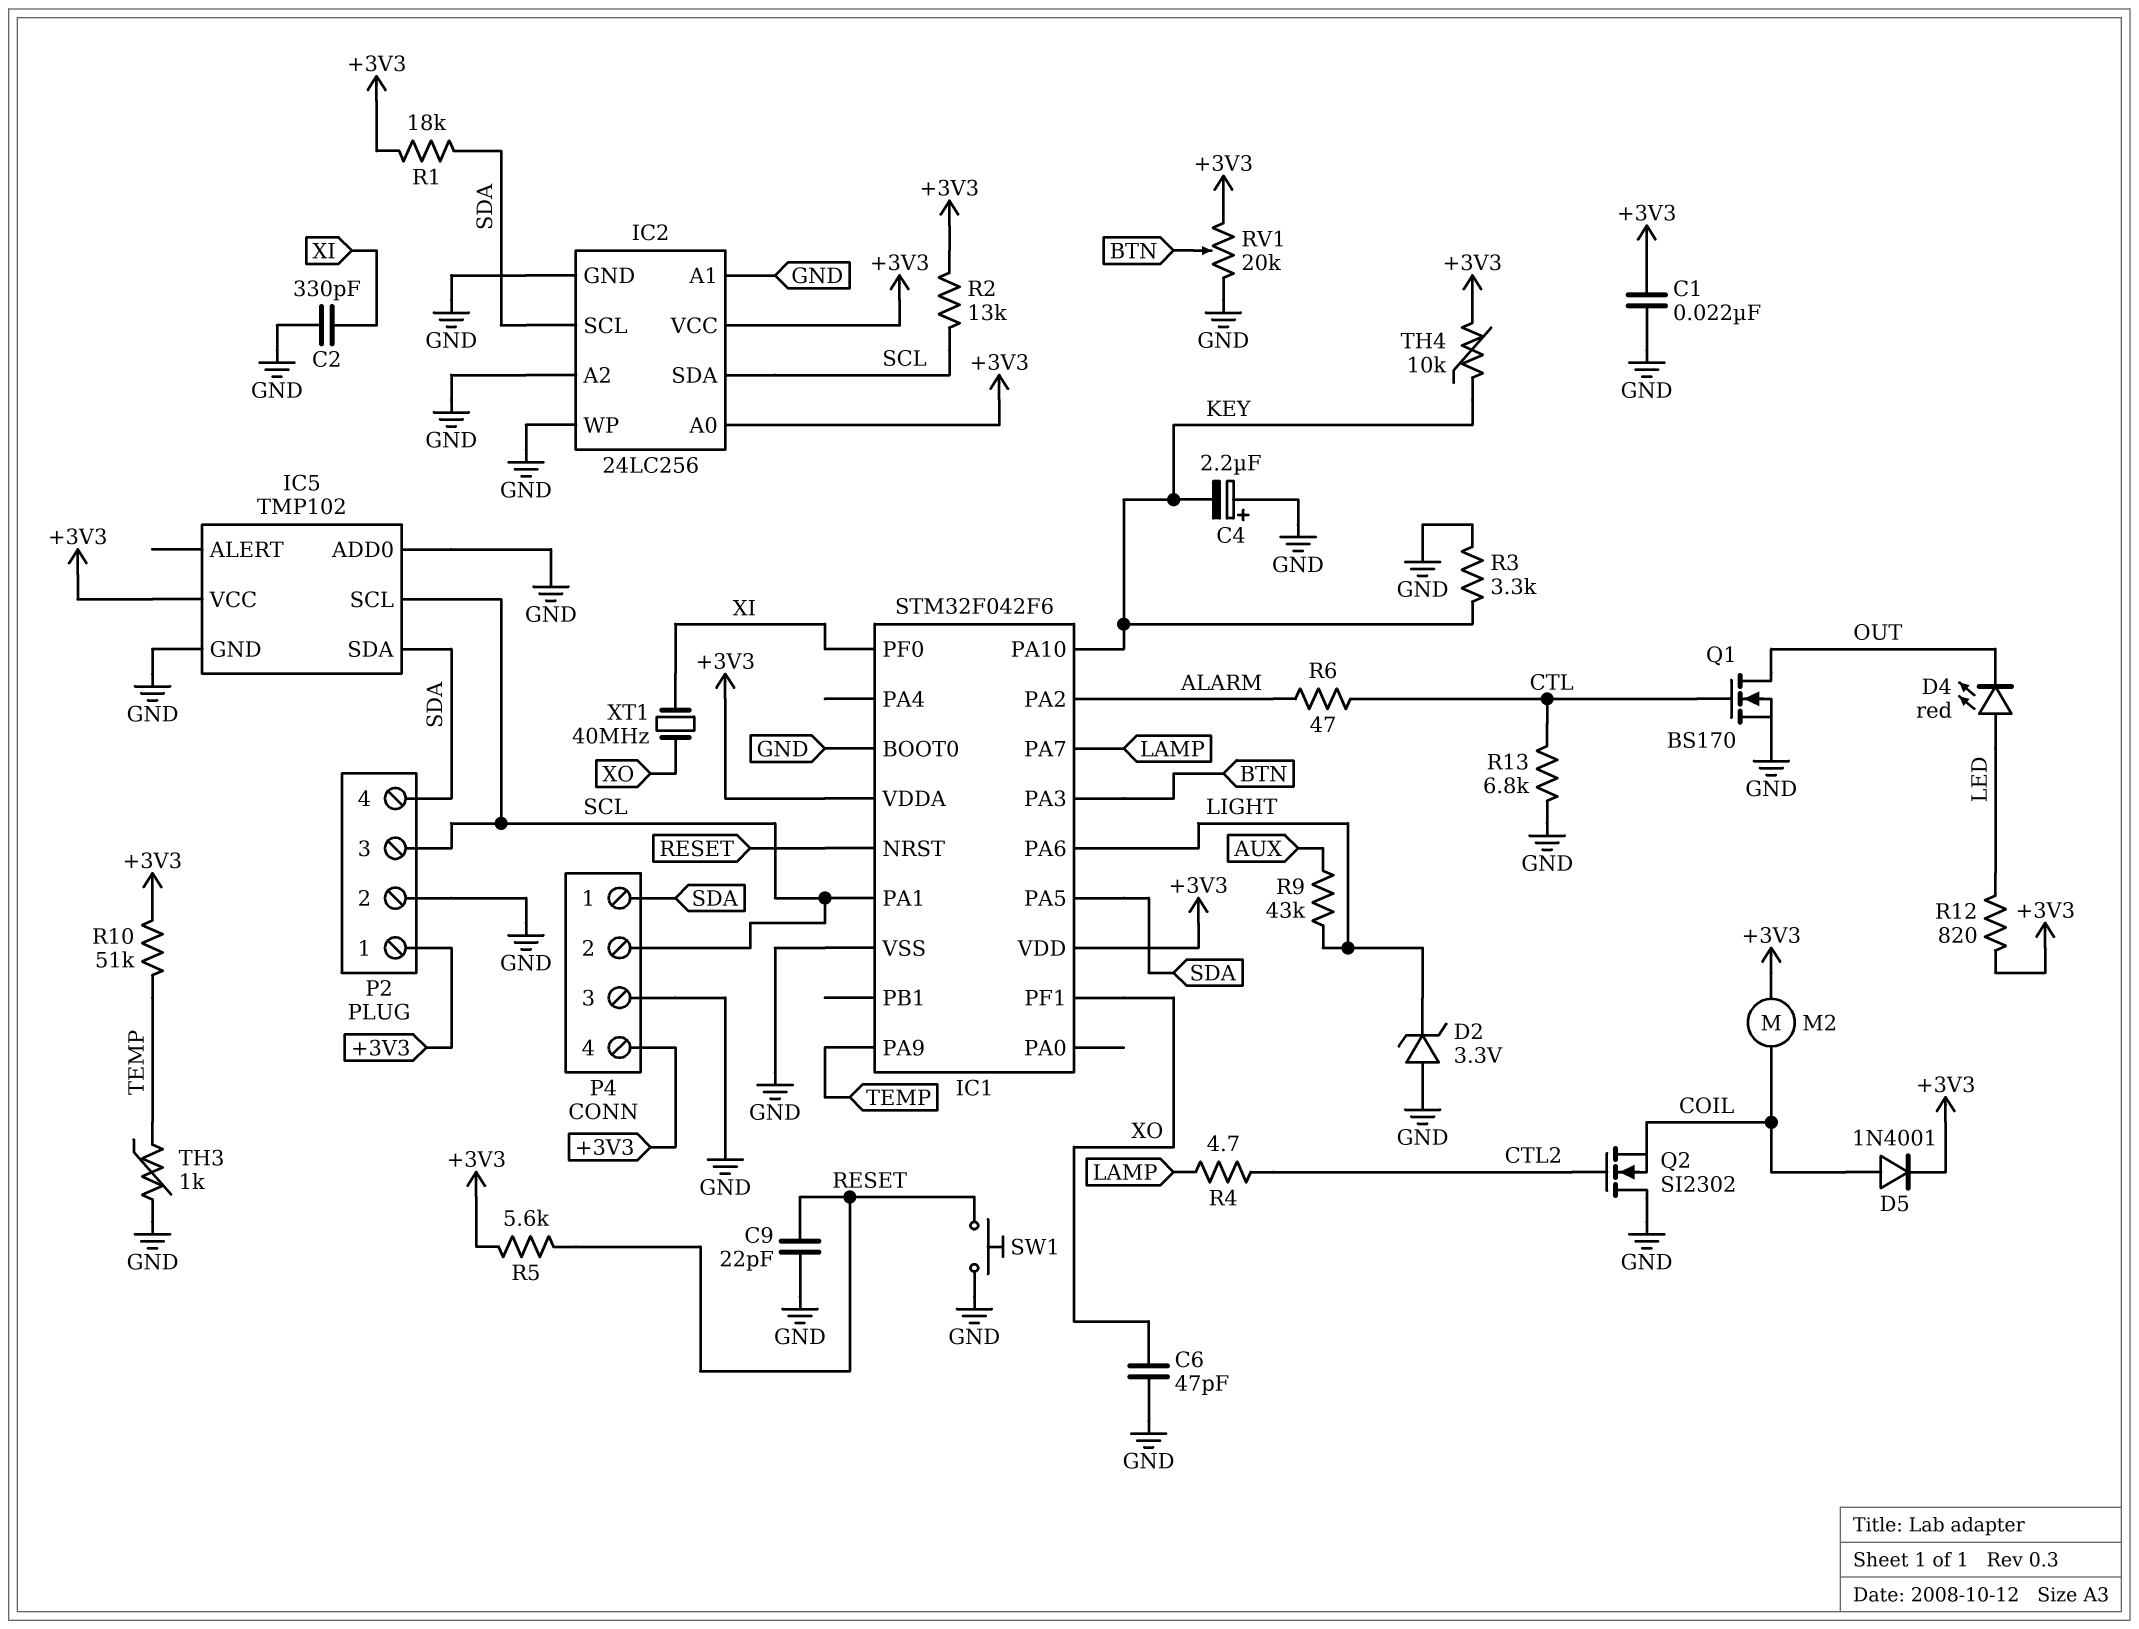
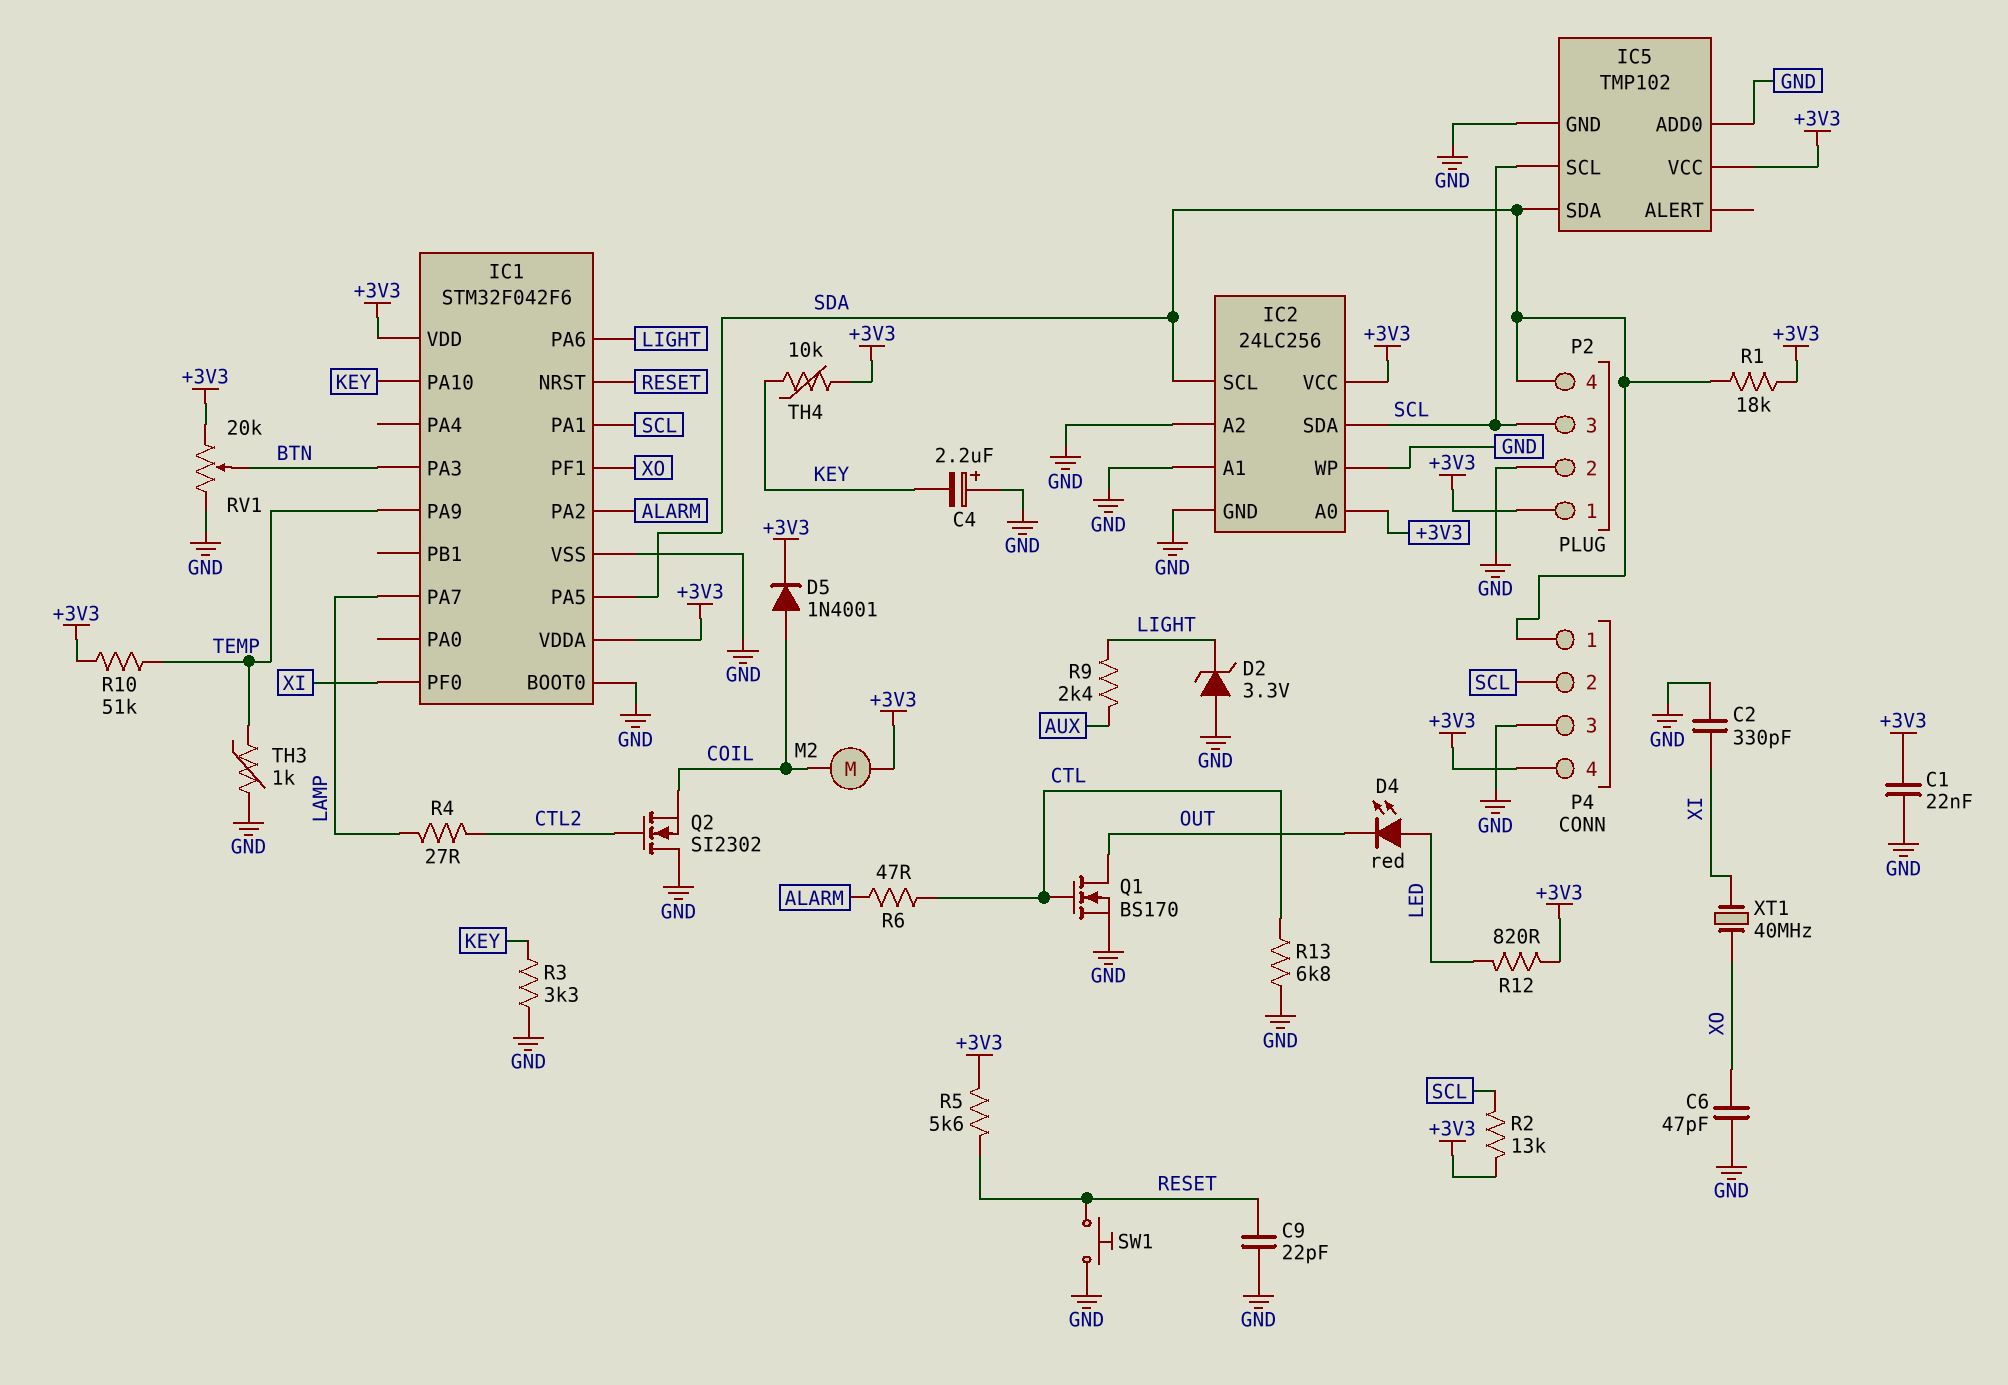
R4: 4.7 (CTL2, LAMP) -> 27 (CTL2, LAMP)
R9: 43k (AUX, LIGHT) -> 2.4k (AUX, LIGHT)

